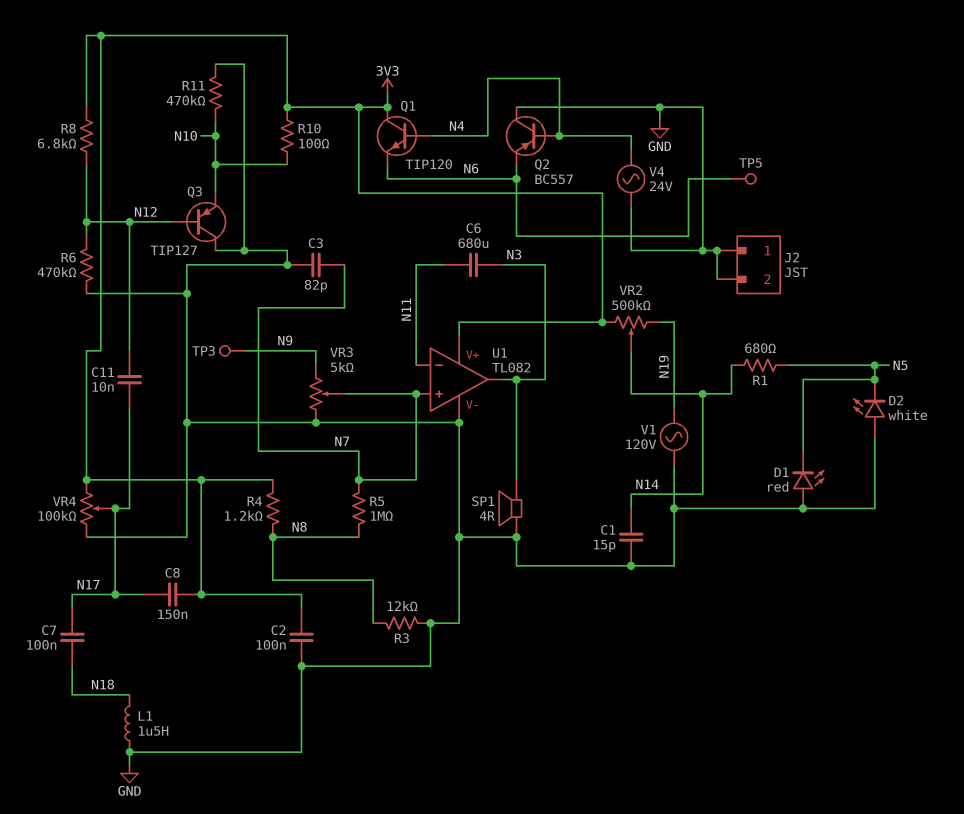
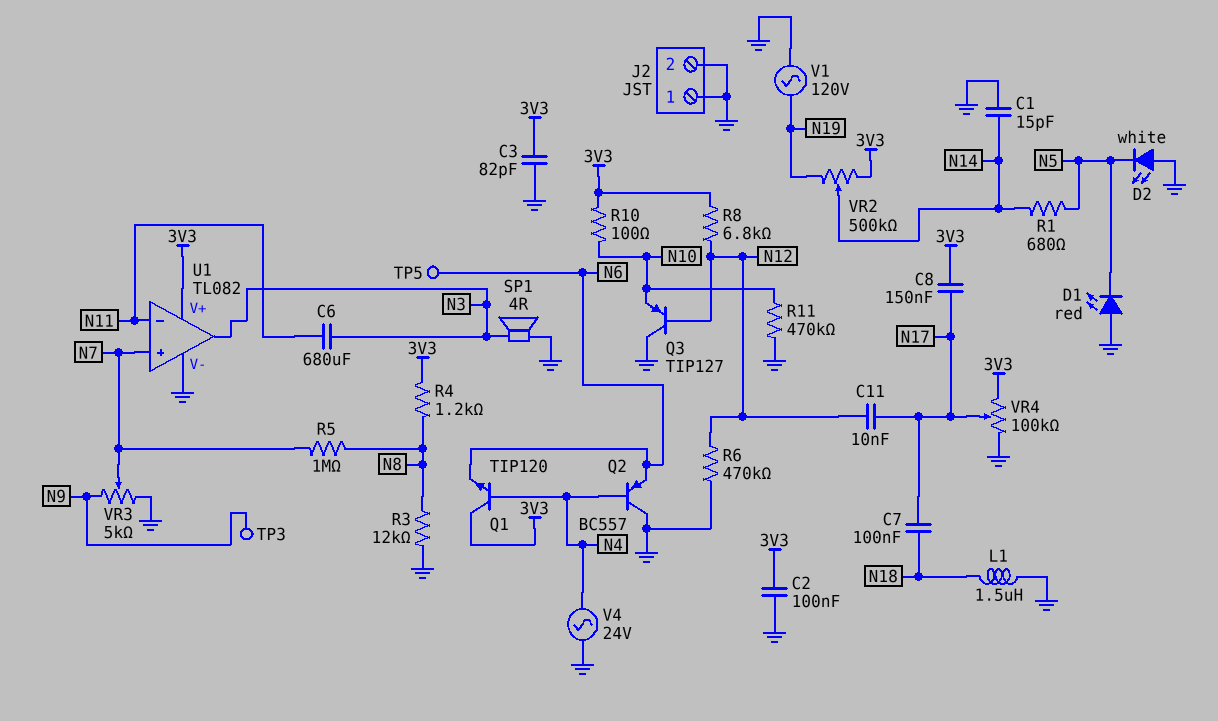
C3: 82pF (GND, N7) -> 82pF (3V3, GND)

